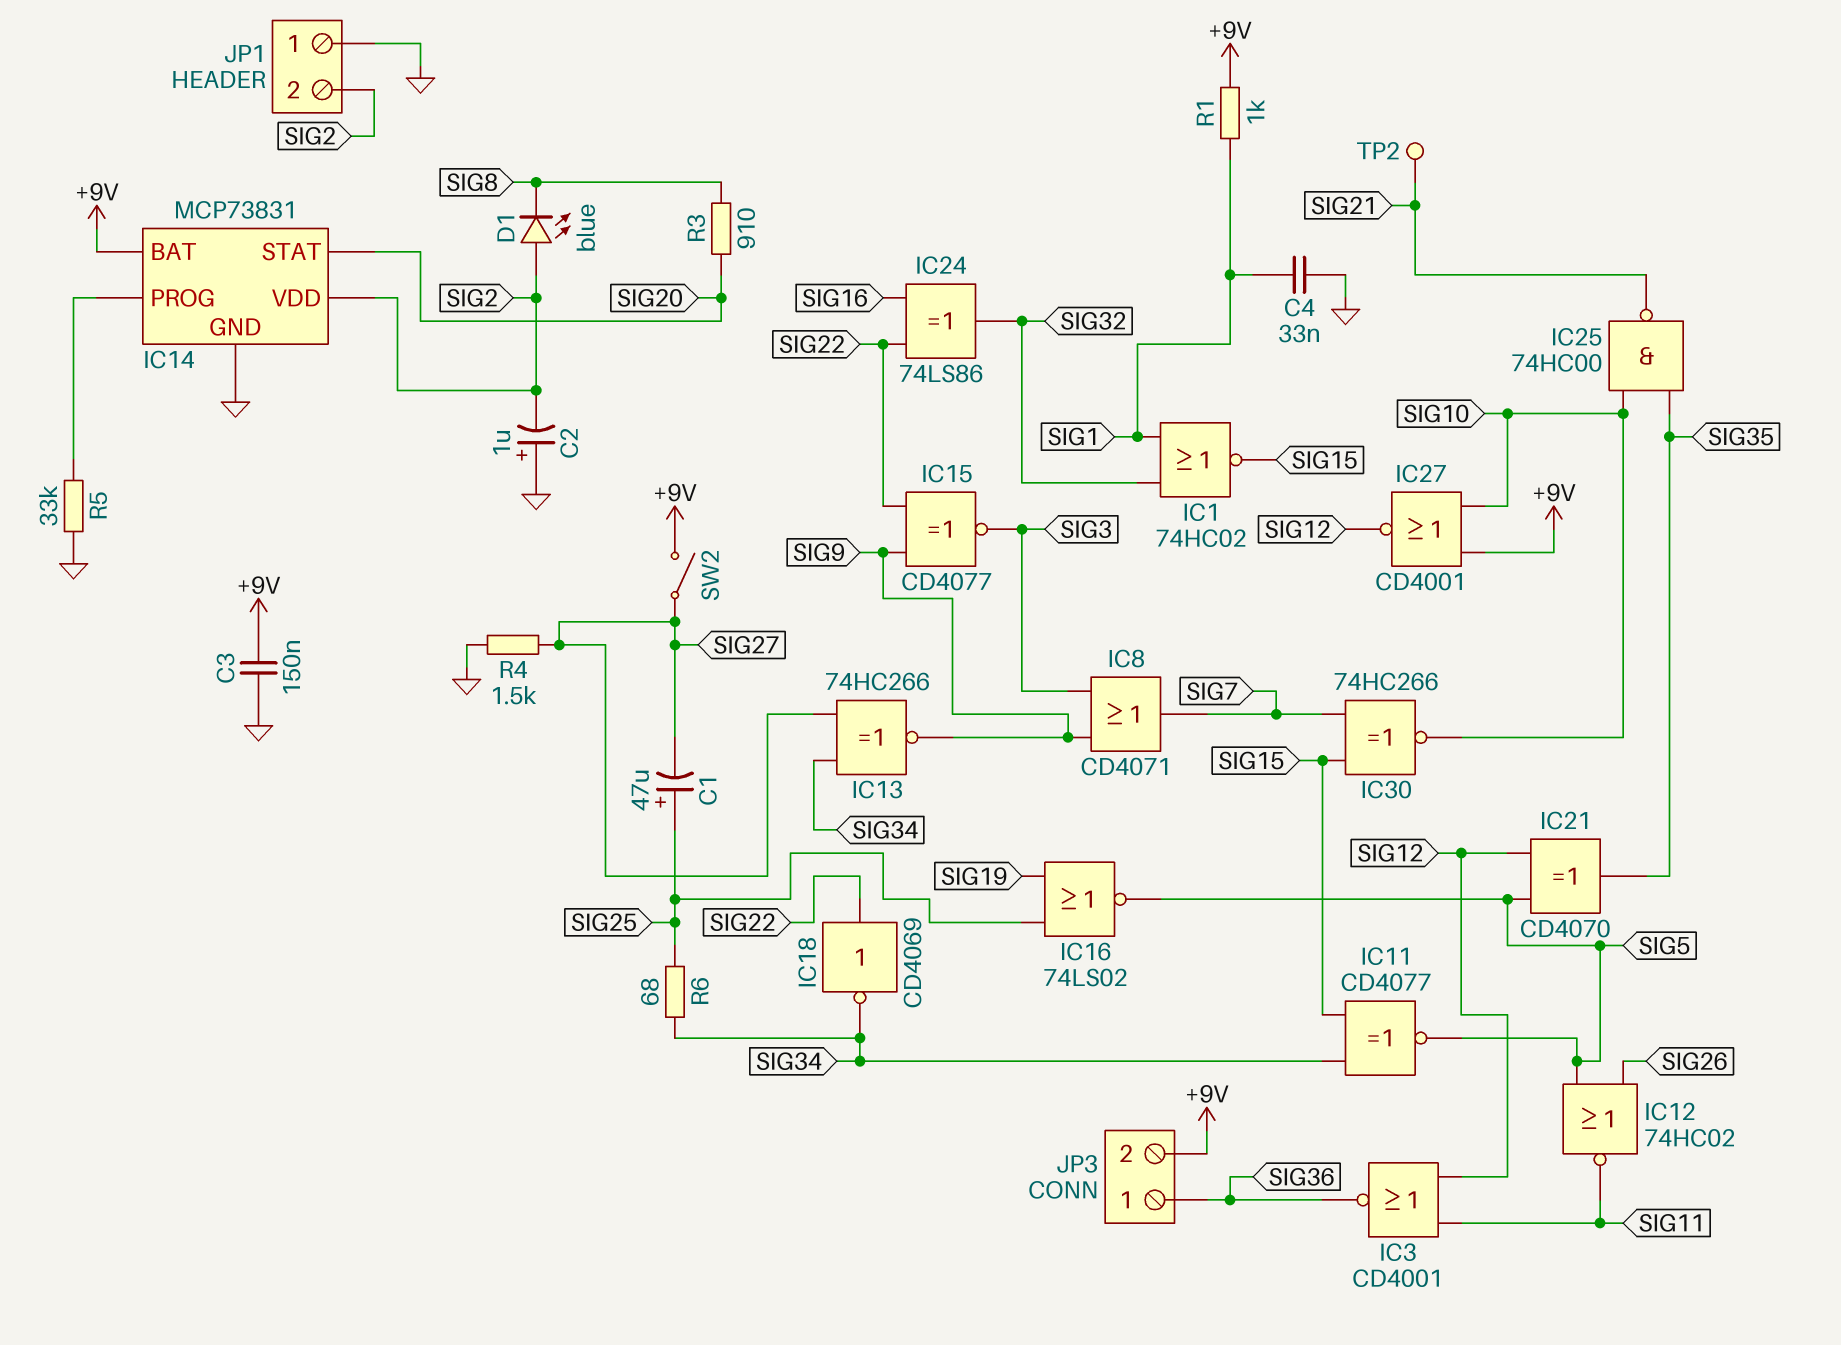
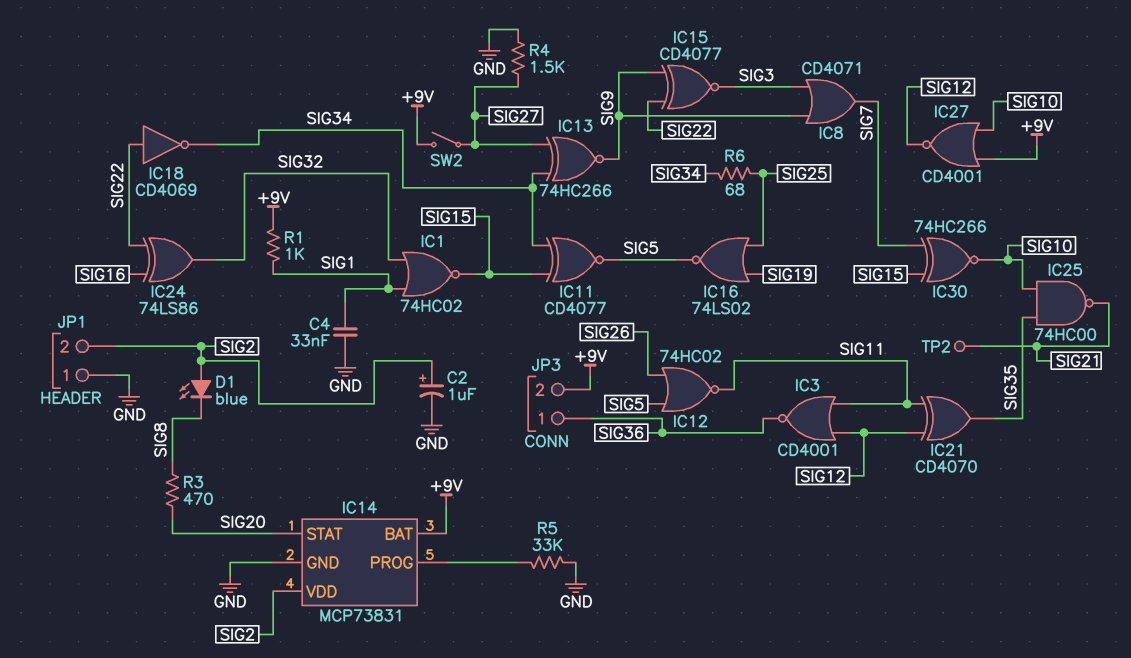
C1: 47uF (plus SIG25, minus SIG27) -> none
C2: 1uF (plus GND, minus SIG2) -> 1uF (plus SIG2, minus GND)
C3: 150nF (+9V, GND) -> none
IC21: XOR CD4070 (in SIG5, in SIG12, out SIG35) -> XOR CD4070 (in SIG11, in SIG12, out SIG35)
R3: 910 (SIG8, SIG20) -> 470 (SIG8, SIG20)

